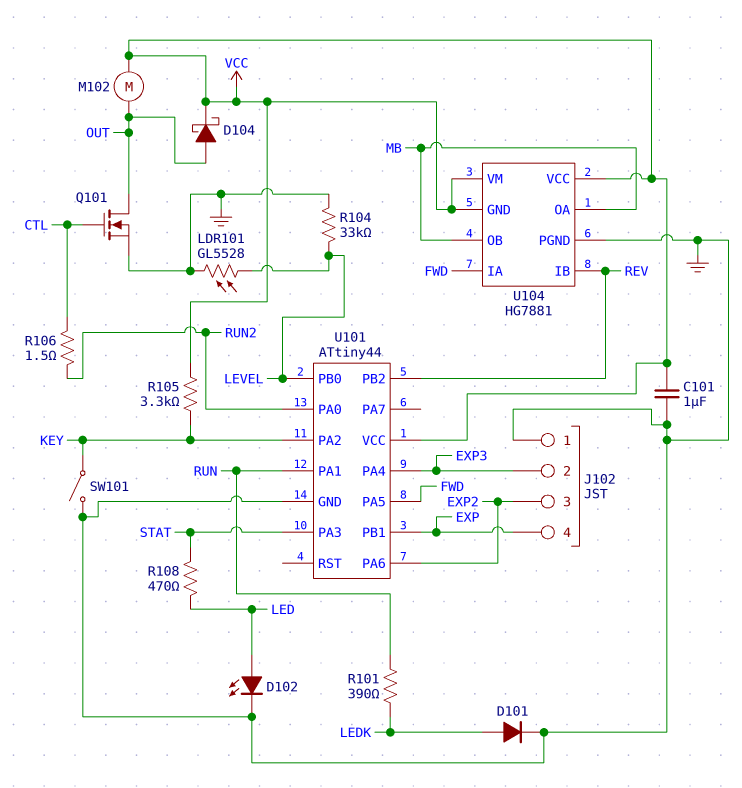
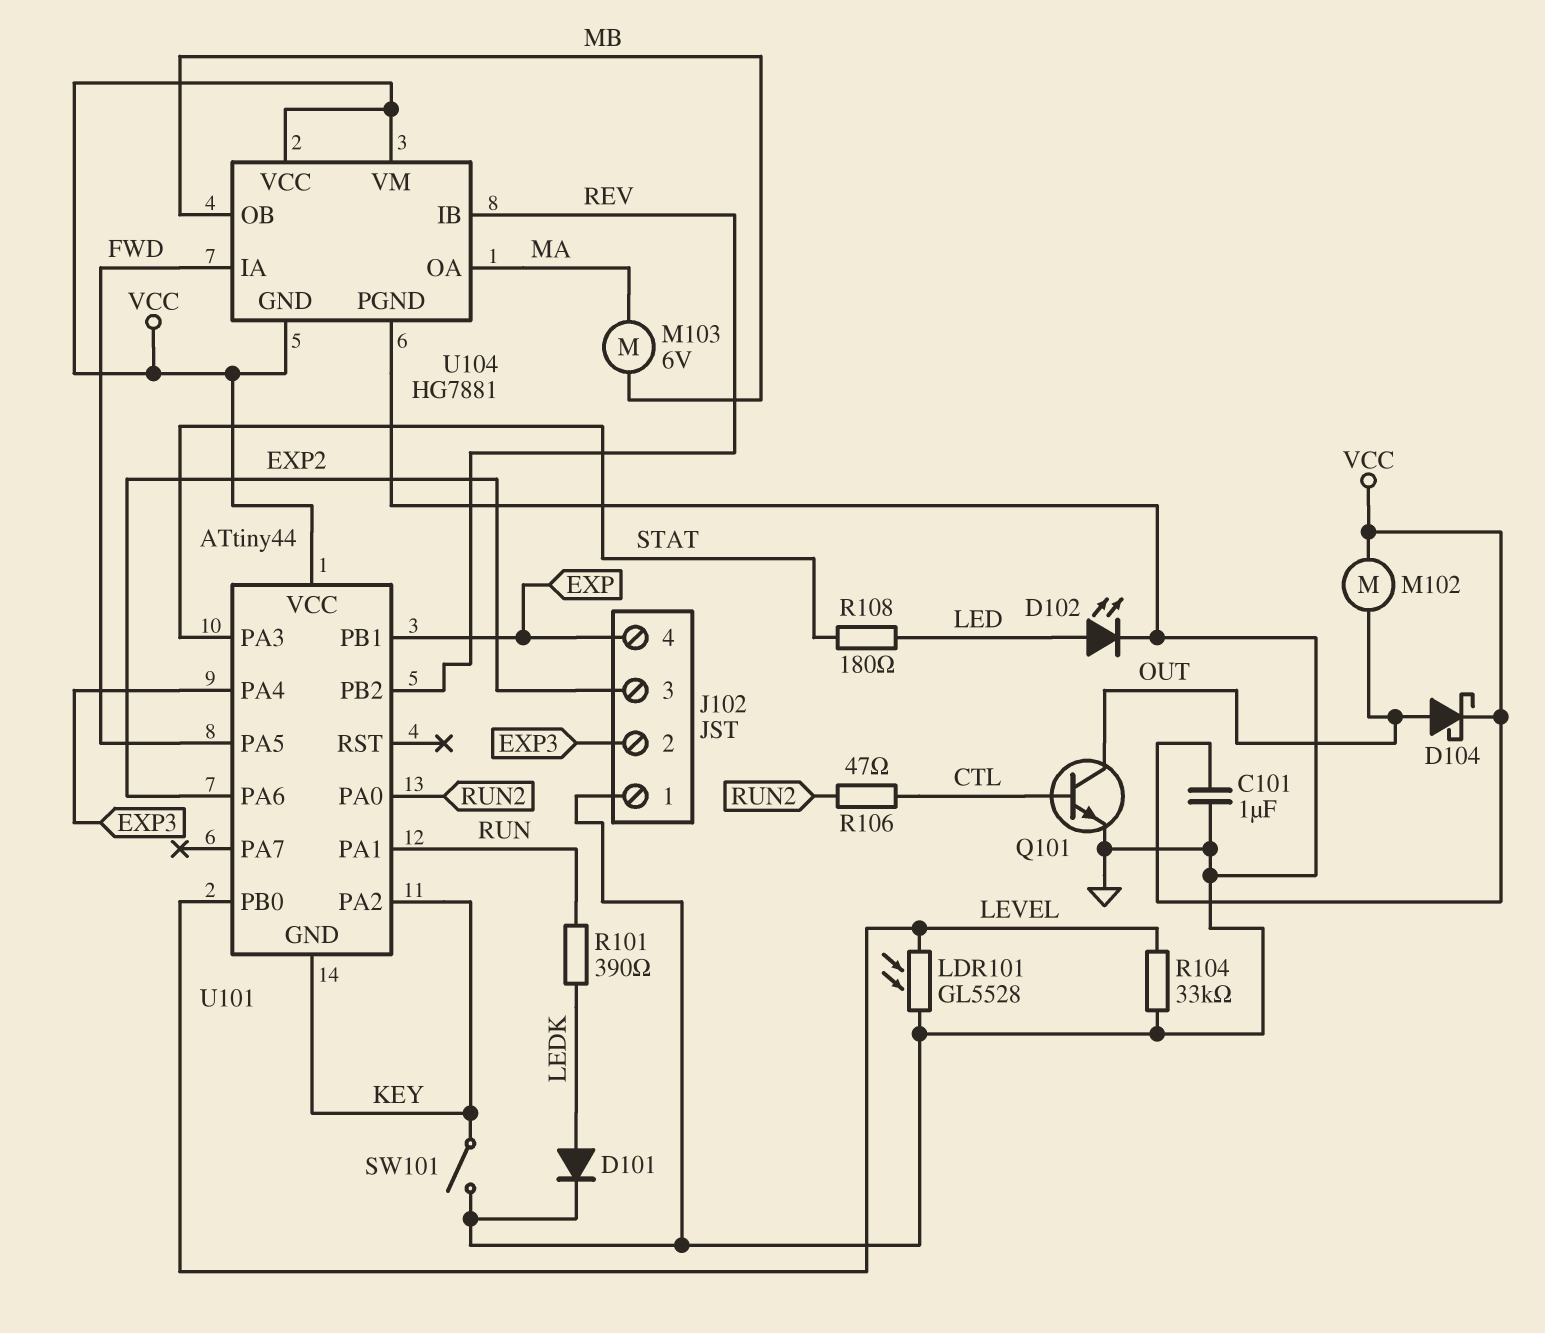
M103: none -> motor 6V (MA, MB)
Q101: NMOS (G CTL, D OUT, S GND) -> NPN (B CTL, C OUT, E GND)
R105: 3.3k (KEY, VCC) -> none
R106: 1.5 (CTL, RUN2) -> 47 (CTL, RUN2)
R108: 470 (LED, STAT) -> 180 (LED, STAT)
U101 pin GND: GND -> KEY
U104 pin OA: MB -> MA

